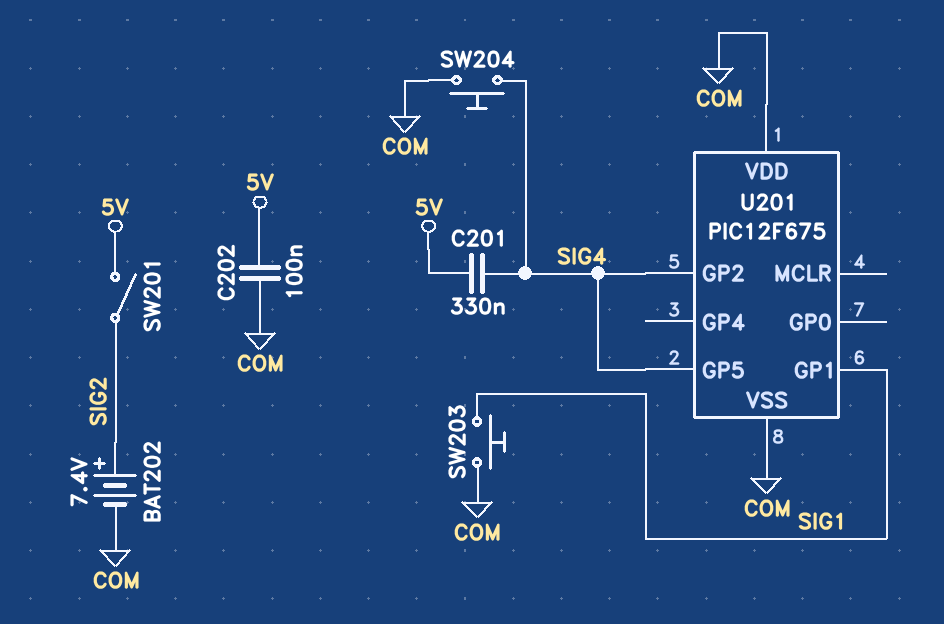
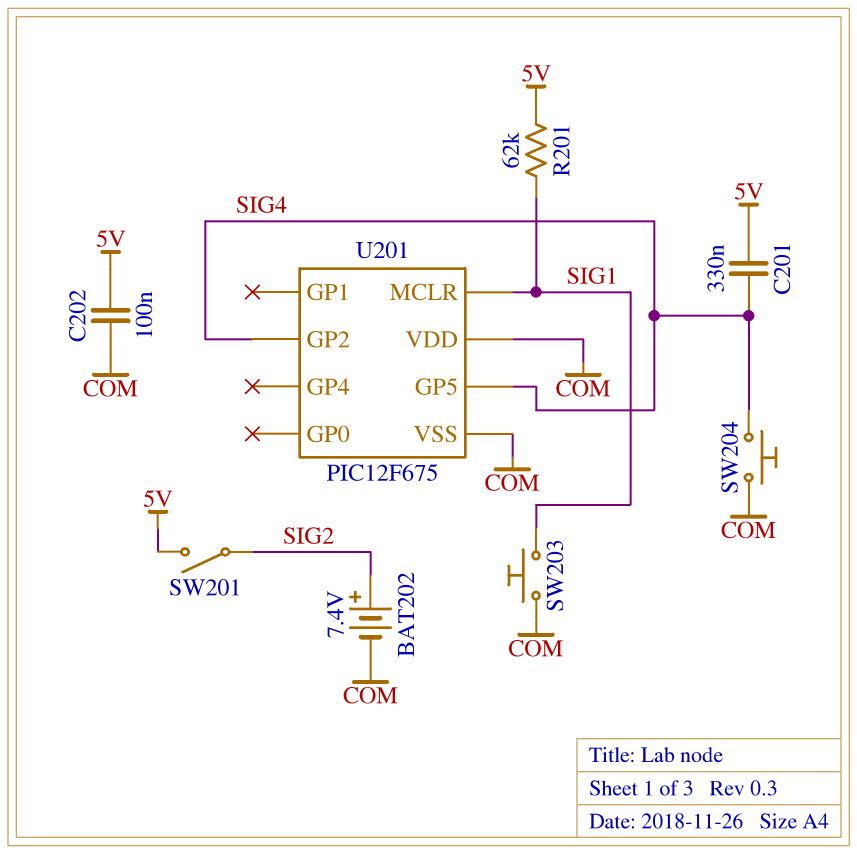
R201: none -> 62k (5V, SIG1)
U201 pin GP1: SIG1 -> none
U201 pin MCLR: none -> SIG1

